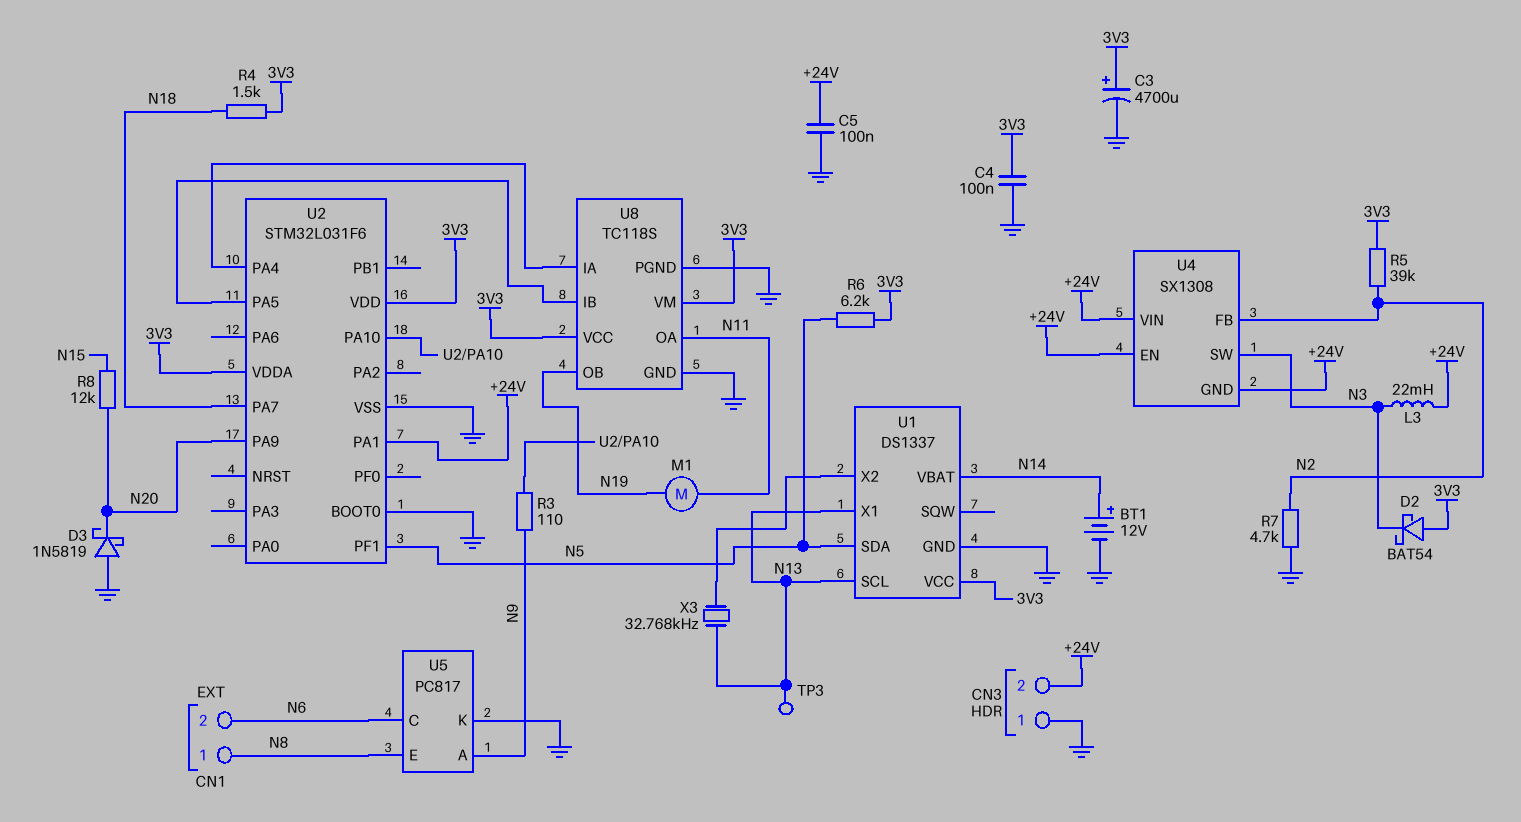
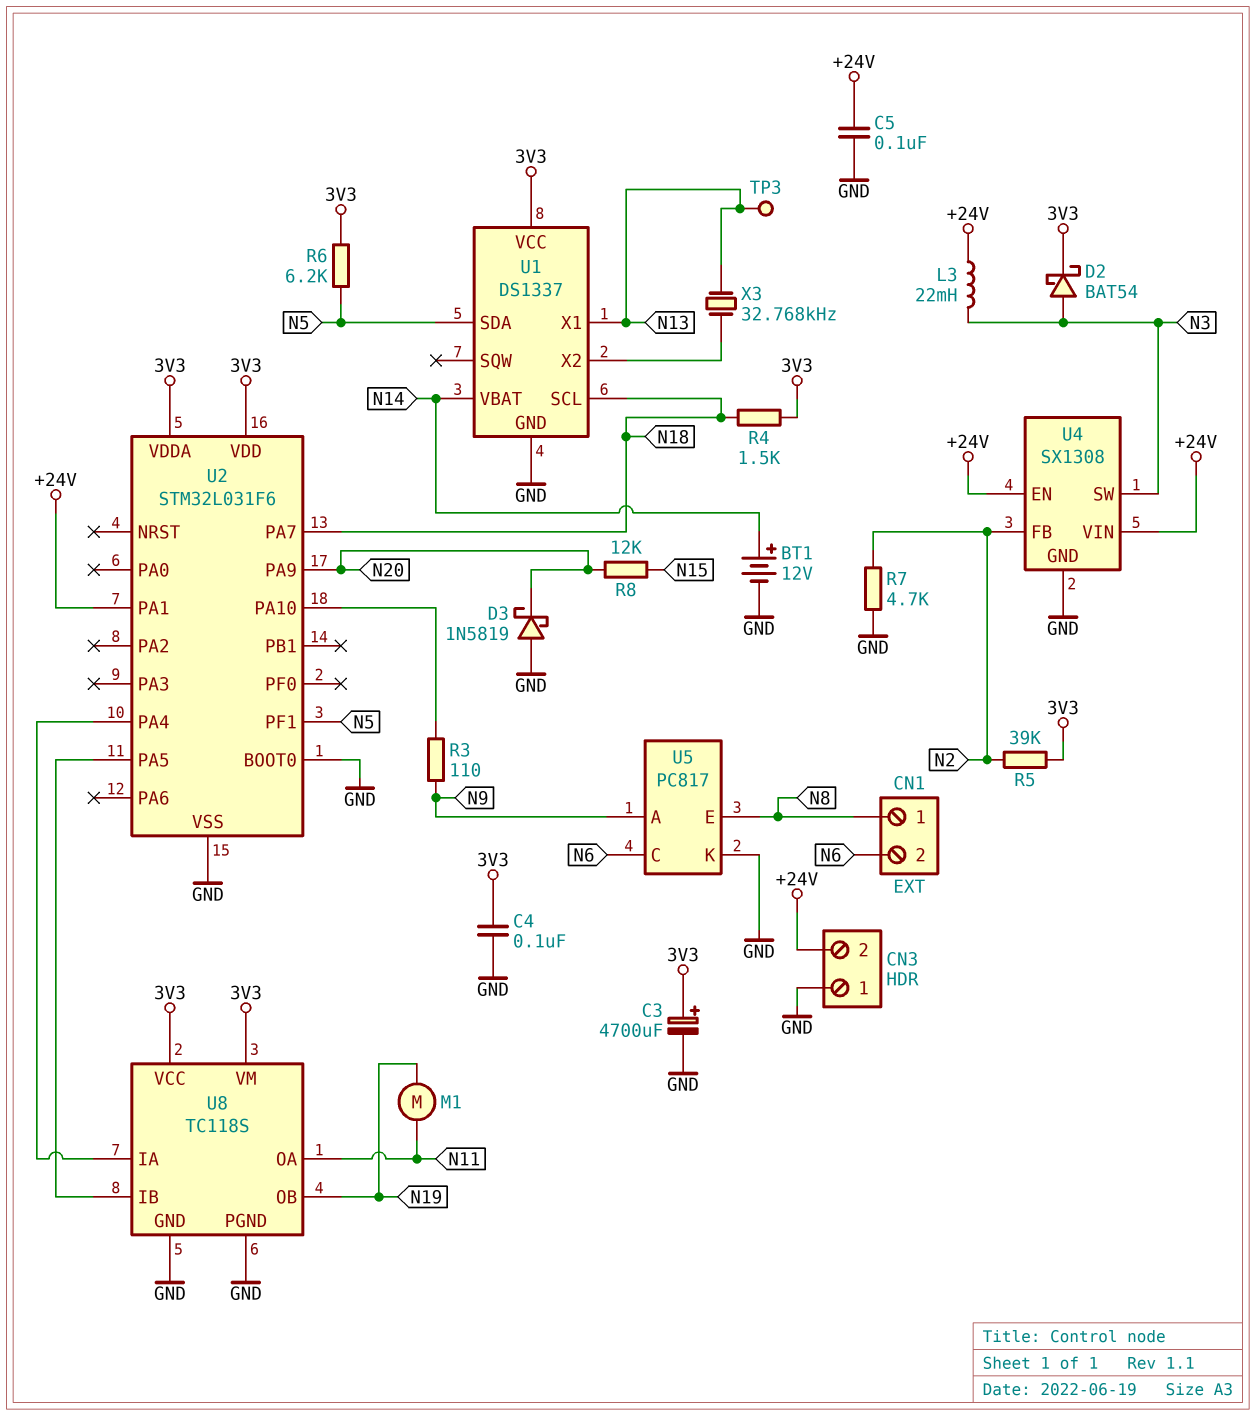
D2: schottky BAT54 (A 3V3, K N3) -> schottky BAT54 (A N3, K 3V3)
U1 pin SCL: N13 -> N18
U4 pin GND: +24V -> GND

